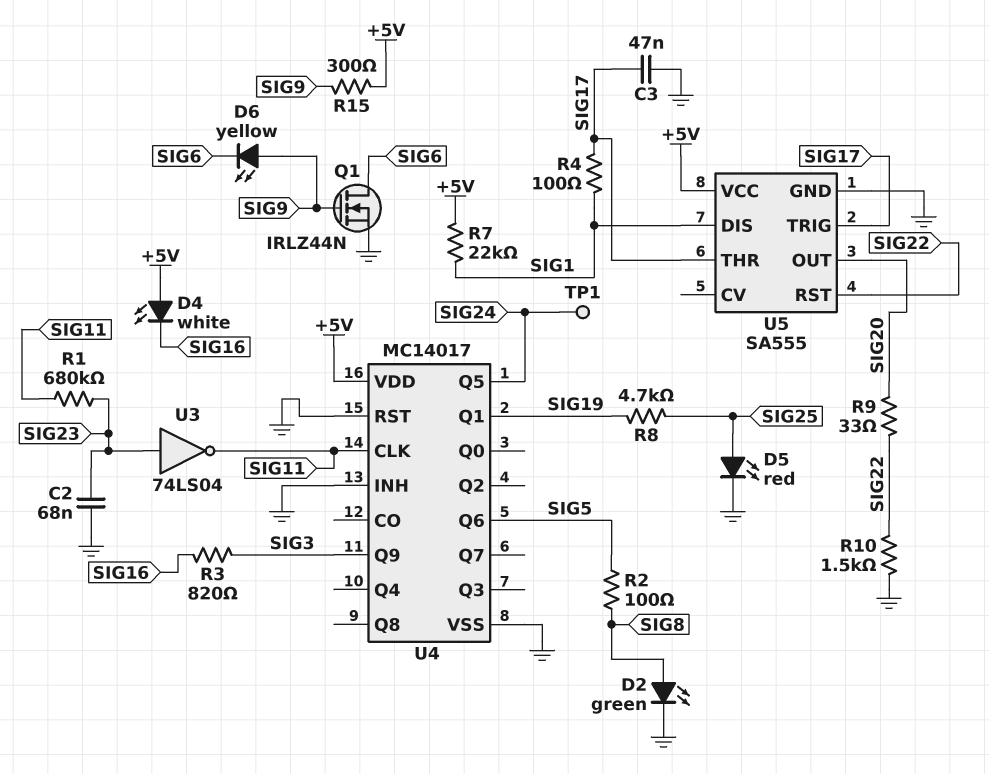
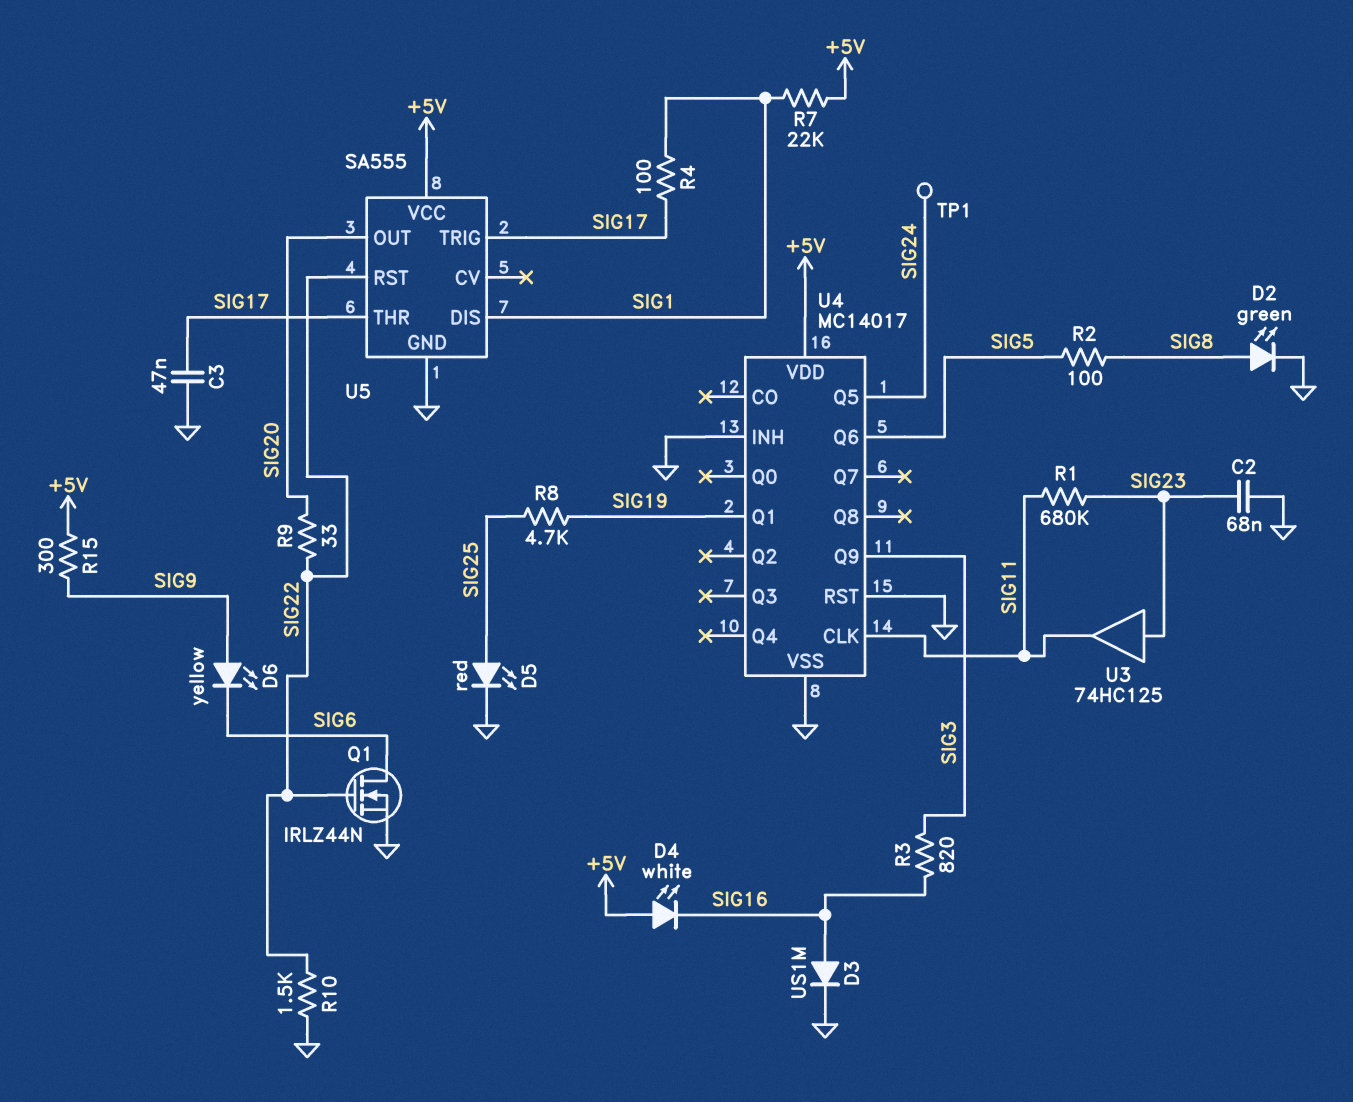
D3: none -> diode US1M (A SIG16, K GND)
Q1: NMOS IRLZ44N (G SIG9, D SIG6, S GND) -> NMOS IRLZ44N (G SIG22, D SIG6, S GND)
U3: NOT 74LS04 (in SIG23, out SIG11) -> buffer 74HC125 (in SIG23, out SIG11)

